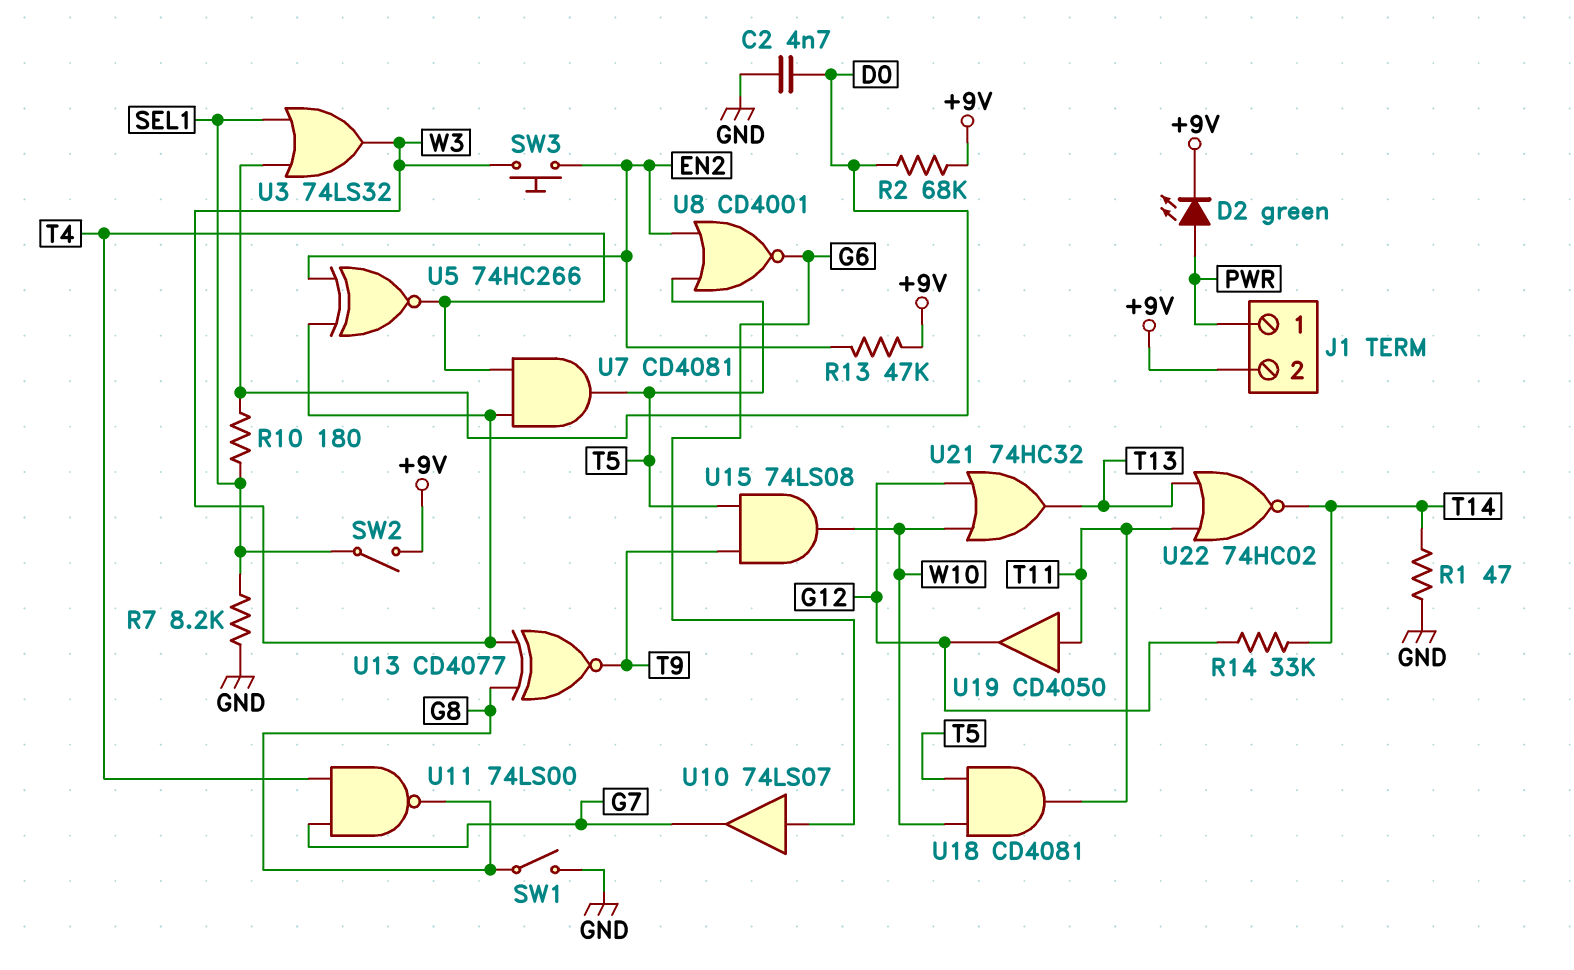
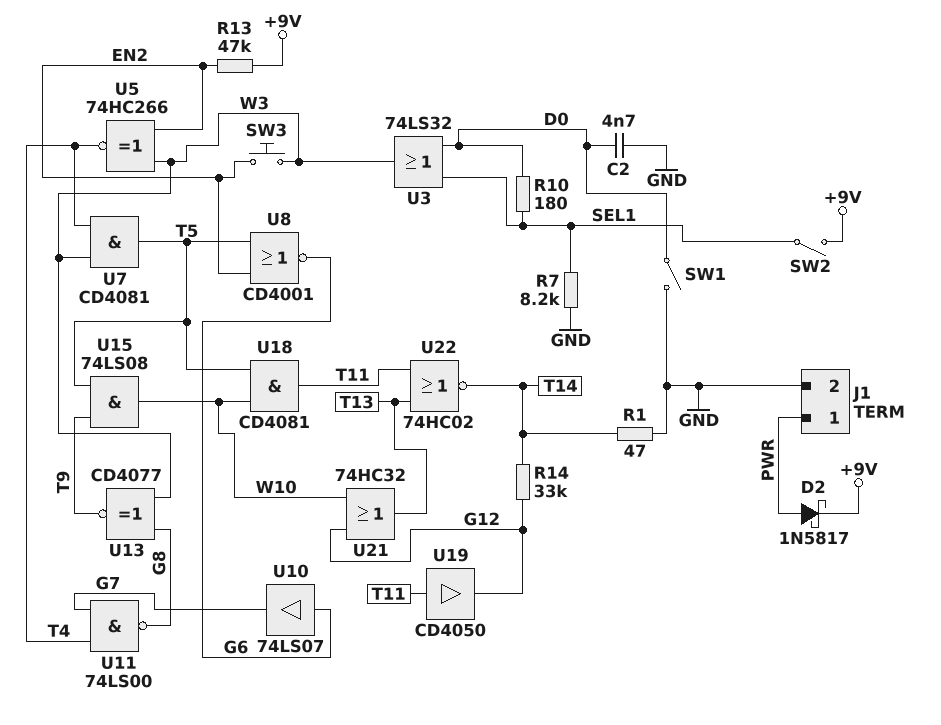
D2: LED green (A PWR, K +9V) -> schottky 1N5817 (A PWR, K +9V)
J1 pin 2: +9V -> GND
R2: 68k (+9V, D0) -> none
SW1: switch (G8, GND) -> switch (D0, GND)

